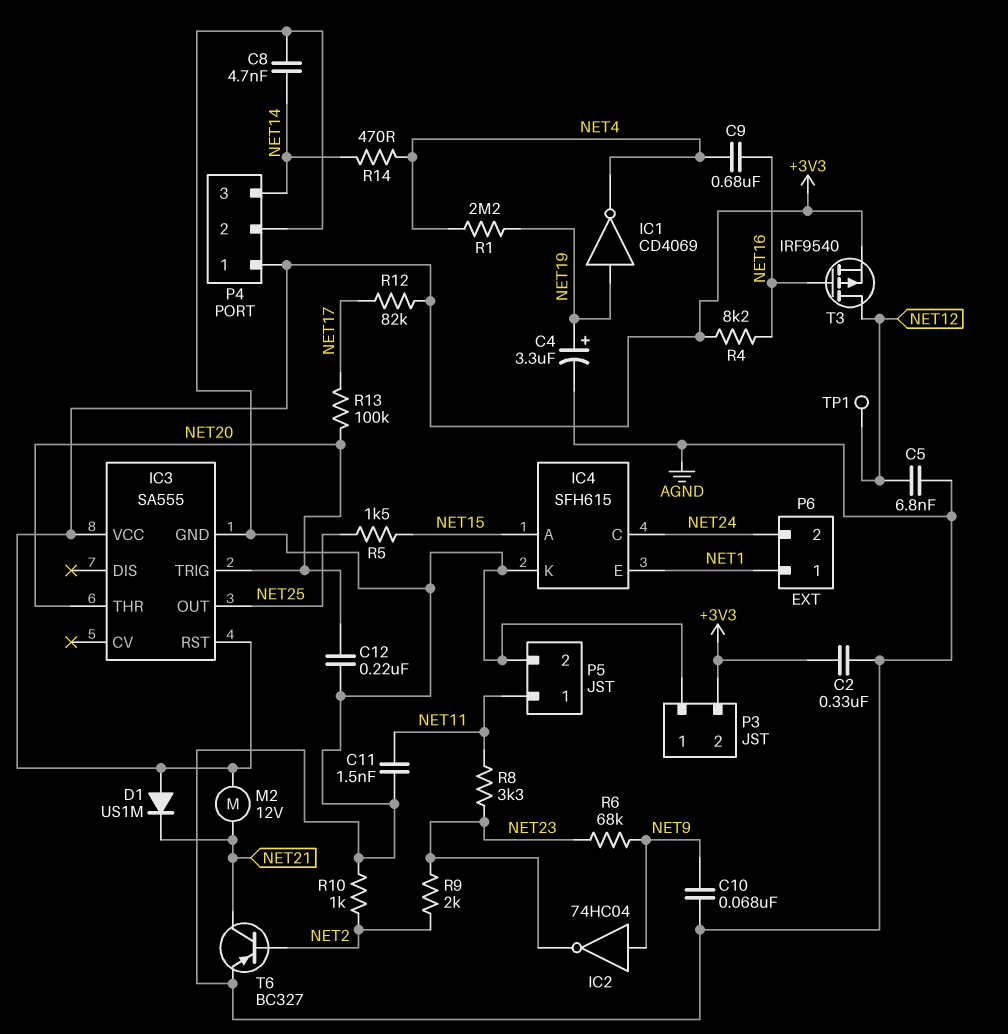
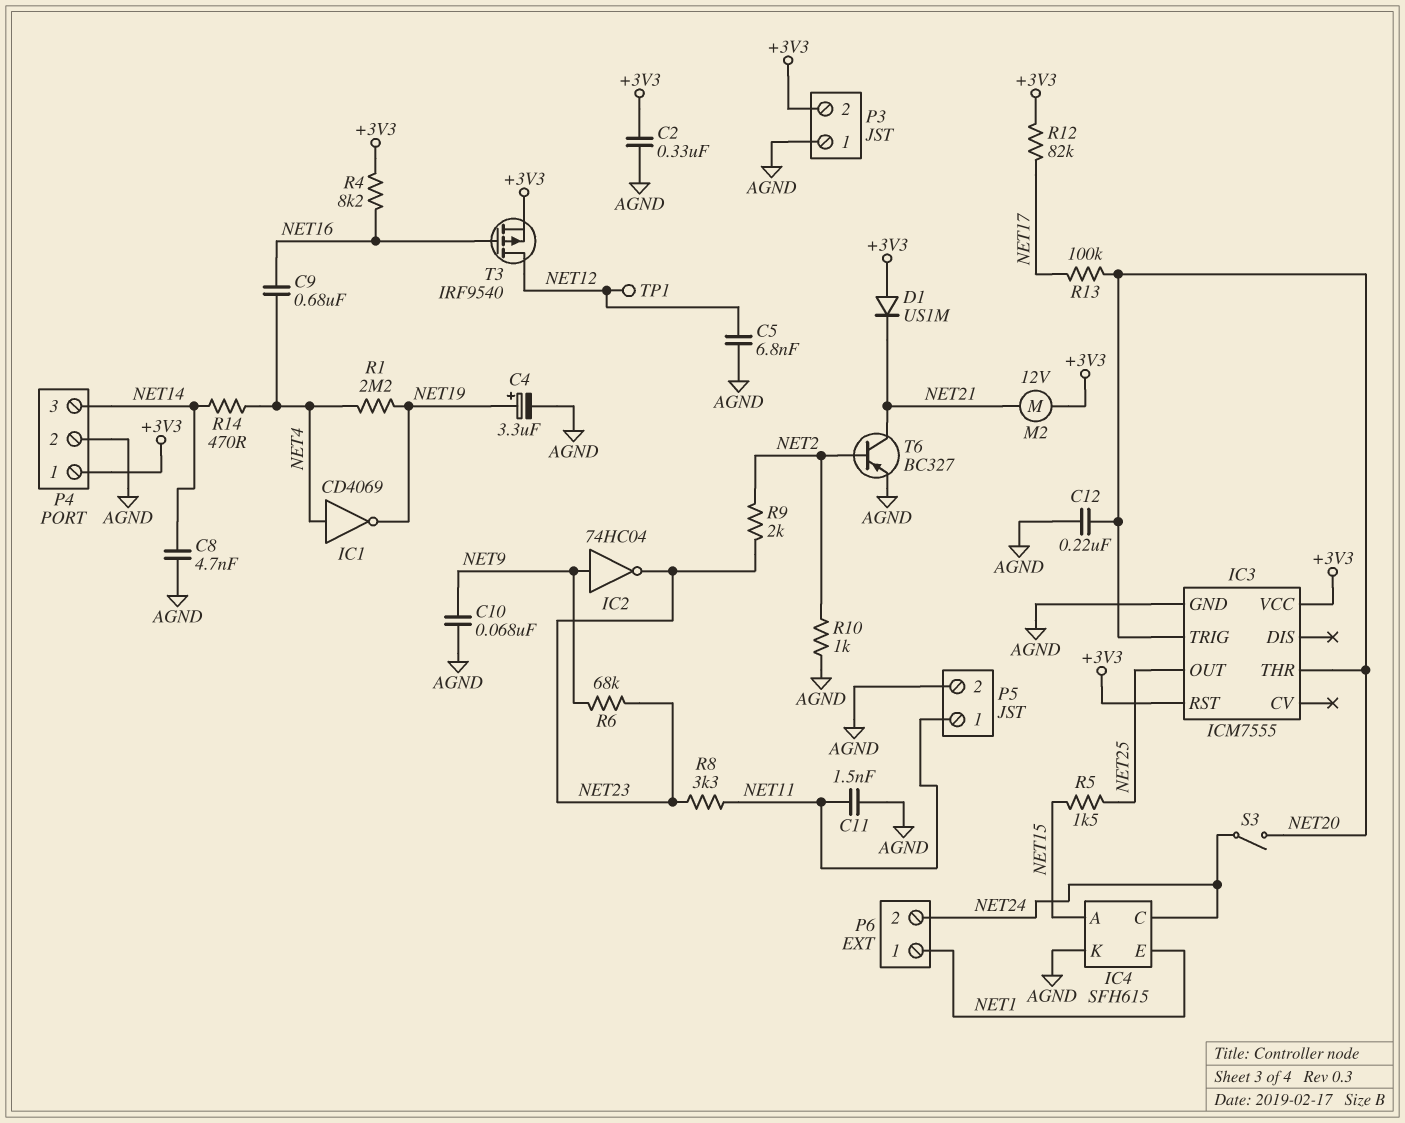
IC1: NOT CD4069 (in NET19, out NET4) -> NOT CD4069 (in NET4, out NET19)
IC3: SA555 -> ICM7555
S3: none -> switch (NET20, NET24)

